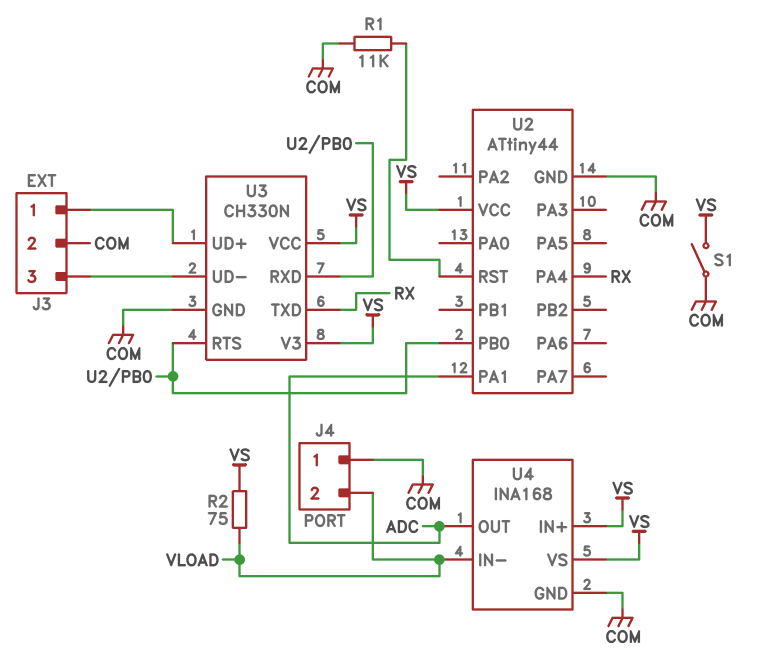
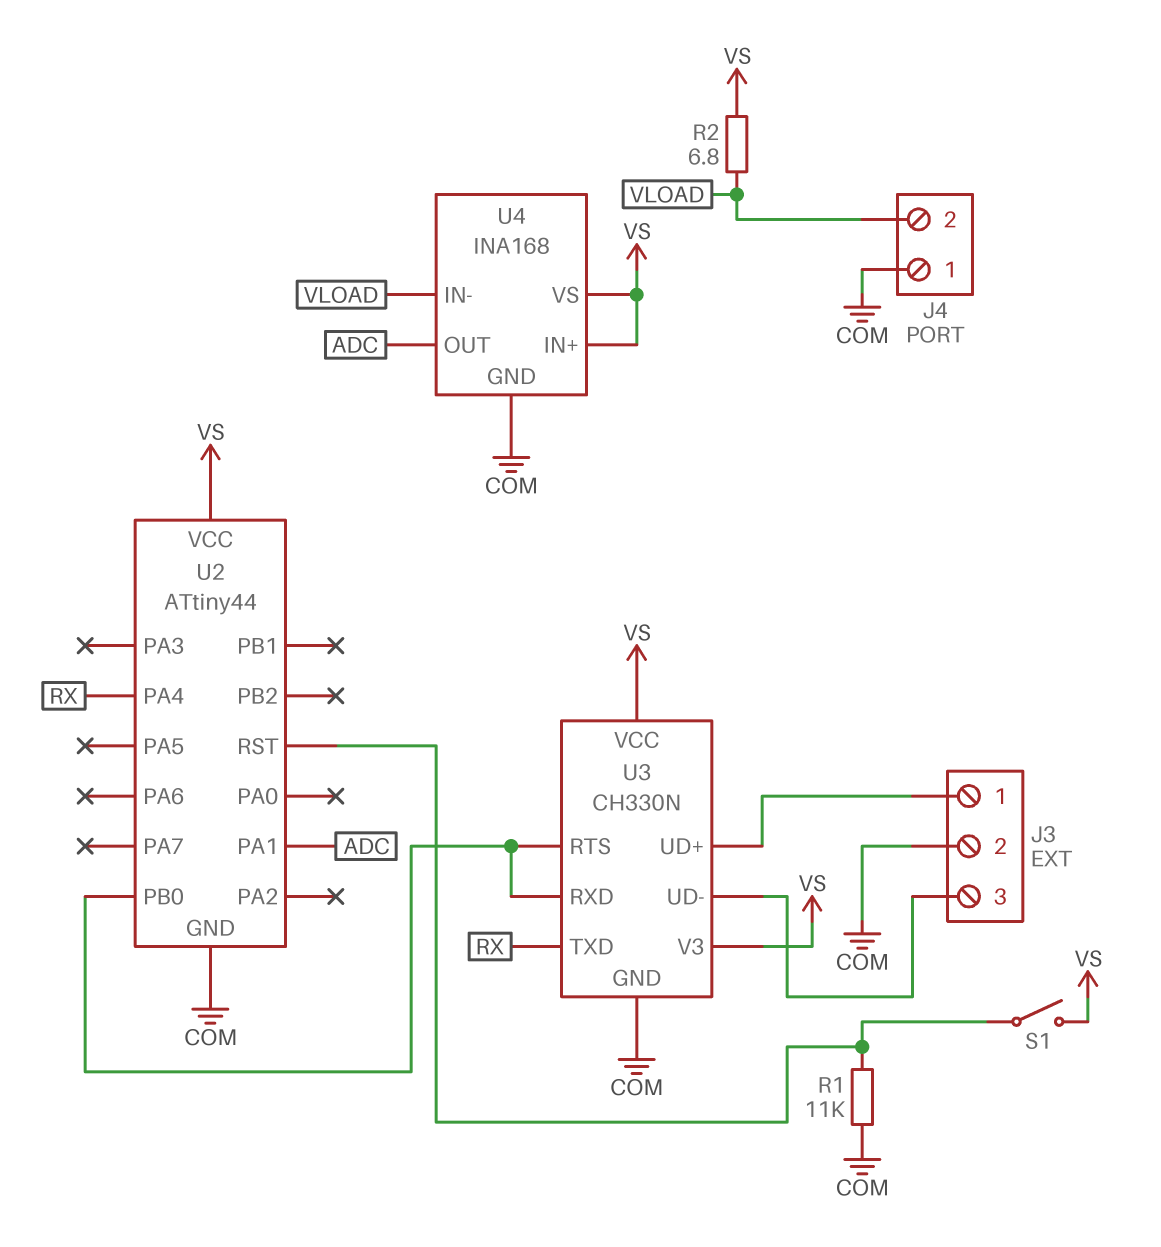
R2: 75 (VLOAD, VS) -> 6.8 (VLOAD, VS)
S1: switch (COM, VS) -> switch (U2/RST, VS)

